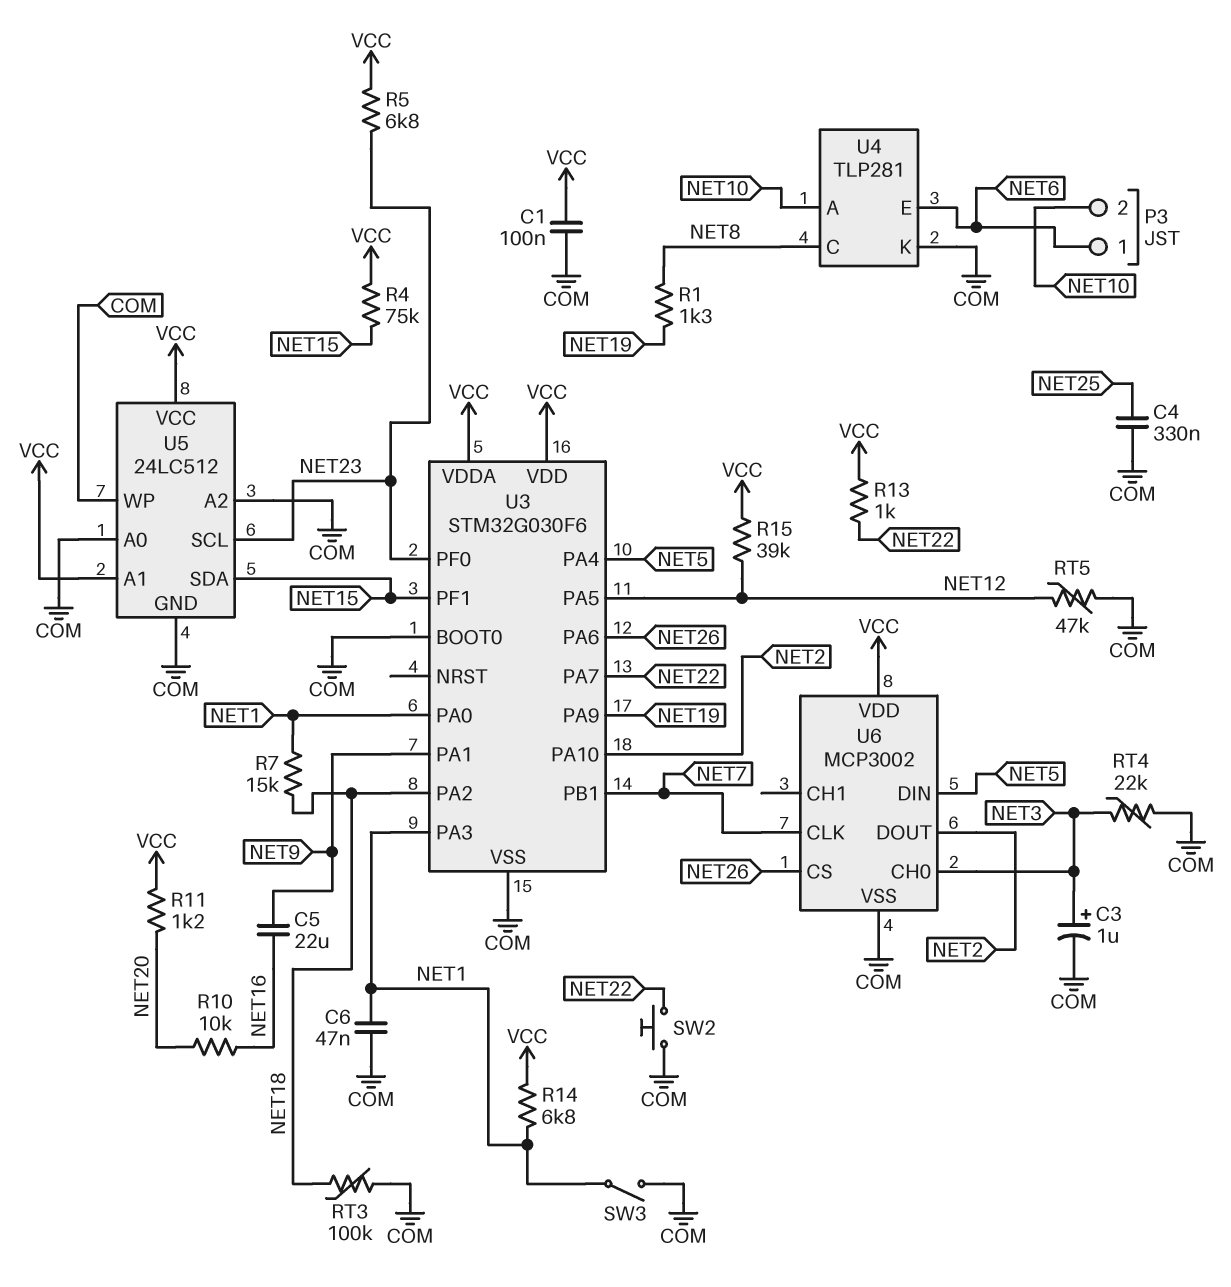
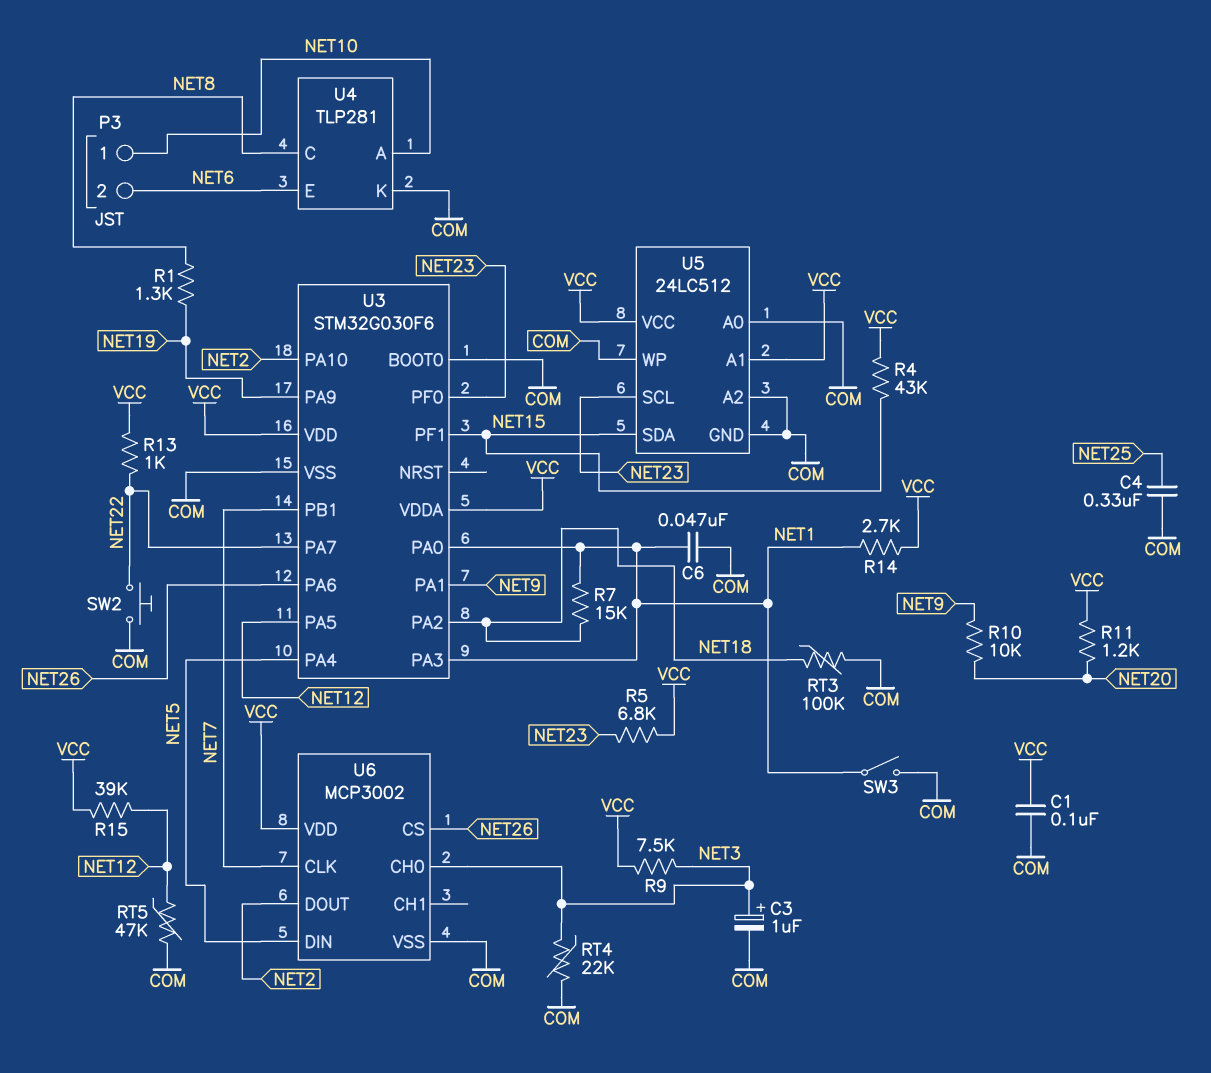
C5: 22uF (NET9, NET16) -> none
P3 pin 1: NET6 -> NET10
P3 pin 2: NET10 -> NET6
R4: 75k (NET15, VCC) -> 43k (NET15, VCC)
R9: none -> 7.5k (NET3, VCC)
R10: 10k (NET16, NET20) -> 10k (NET9, NET20)
R14: 6.8k (NET1, VCC) -> 2.7k (NET1, VCC)

